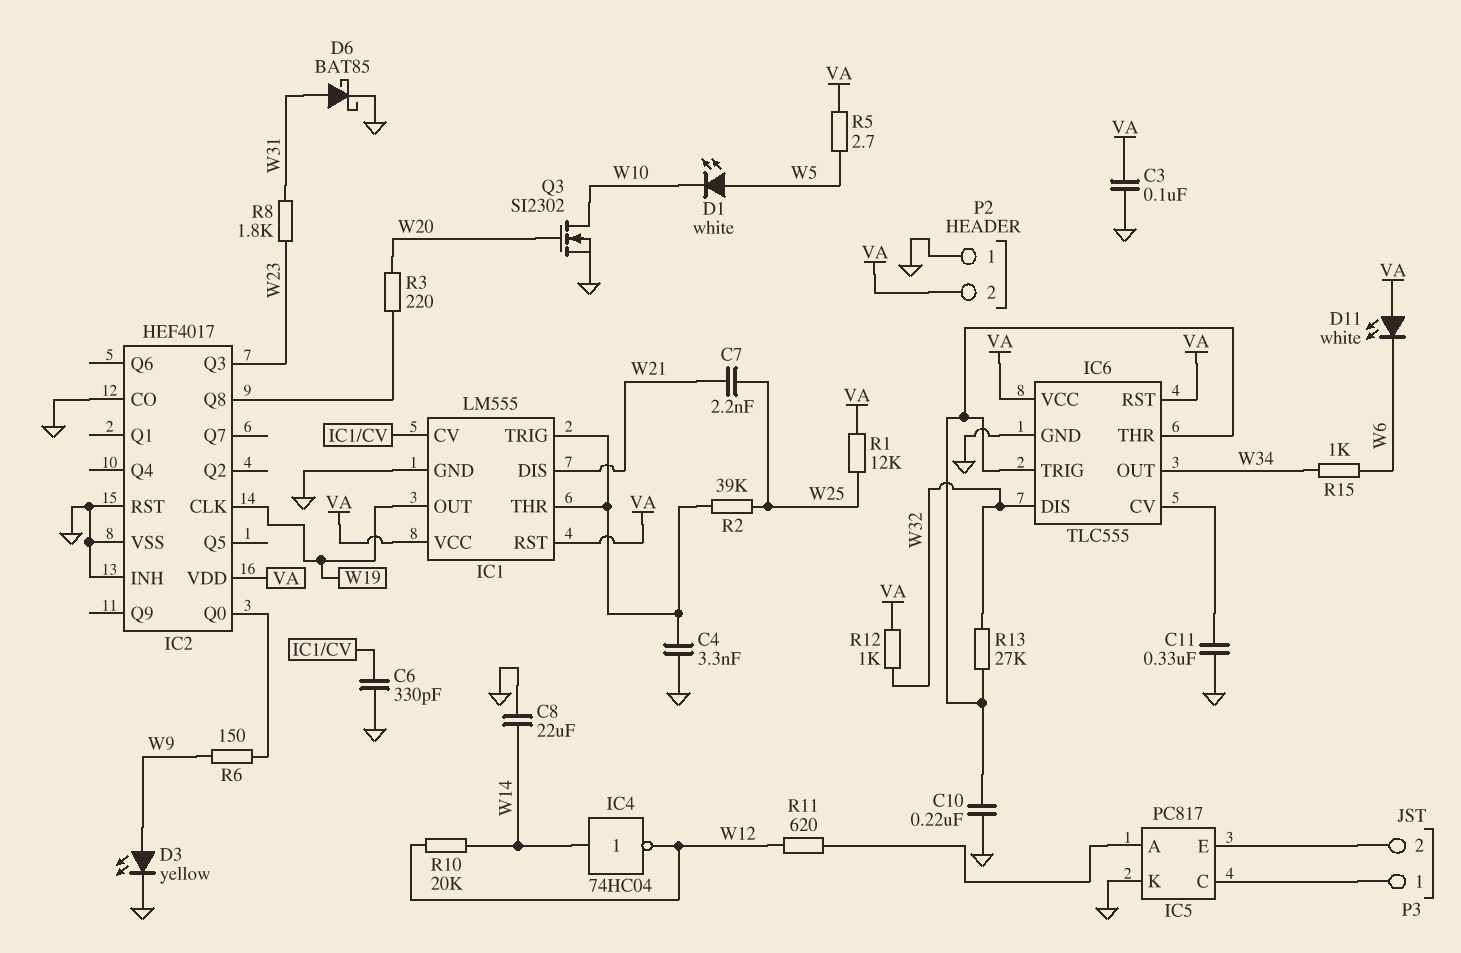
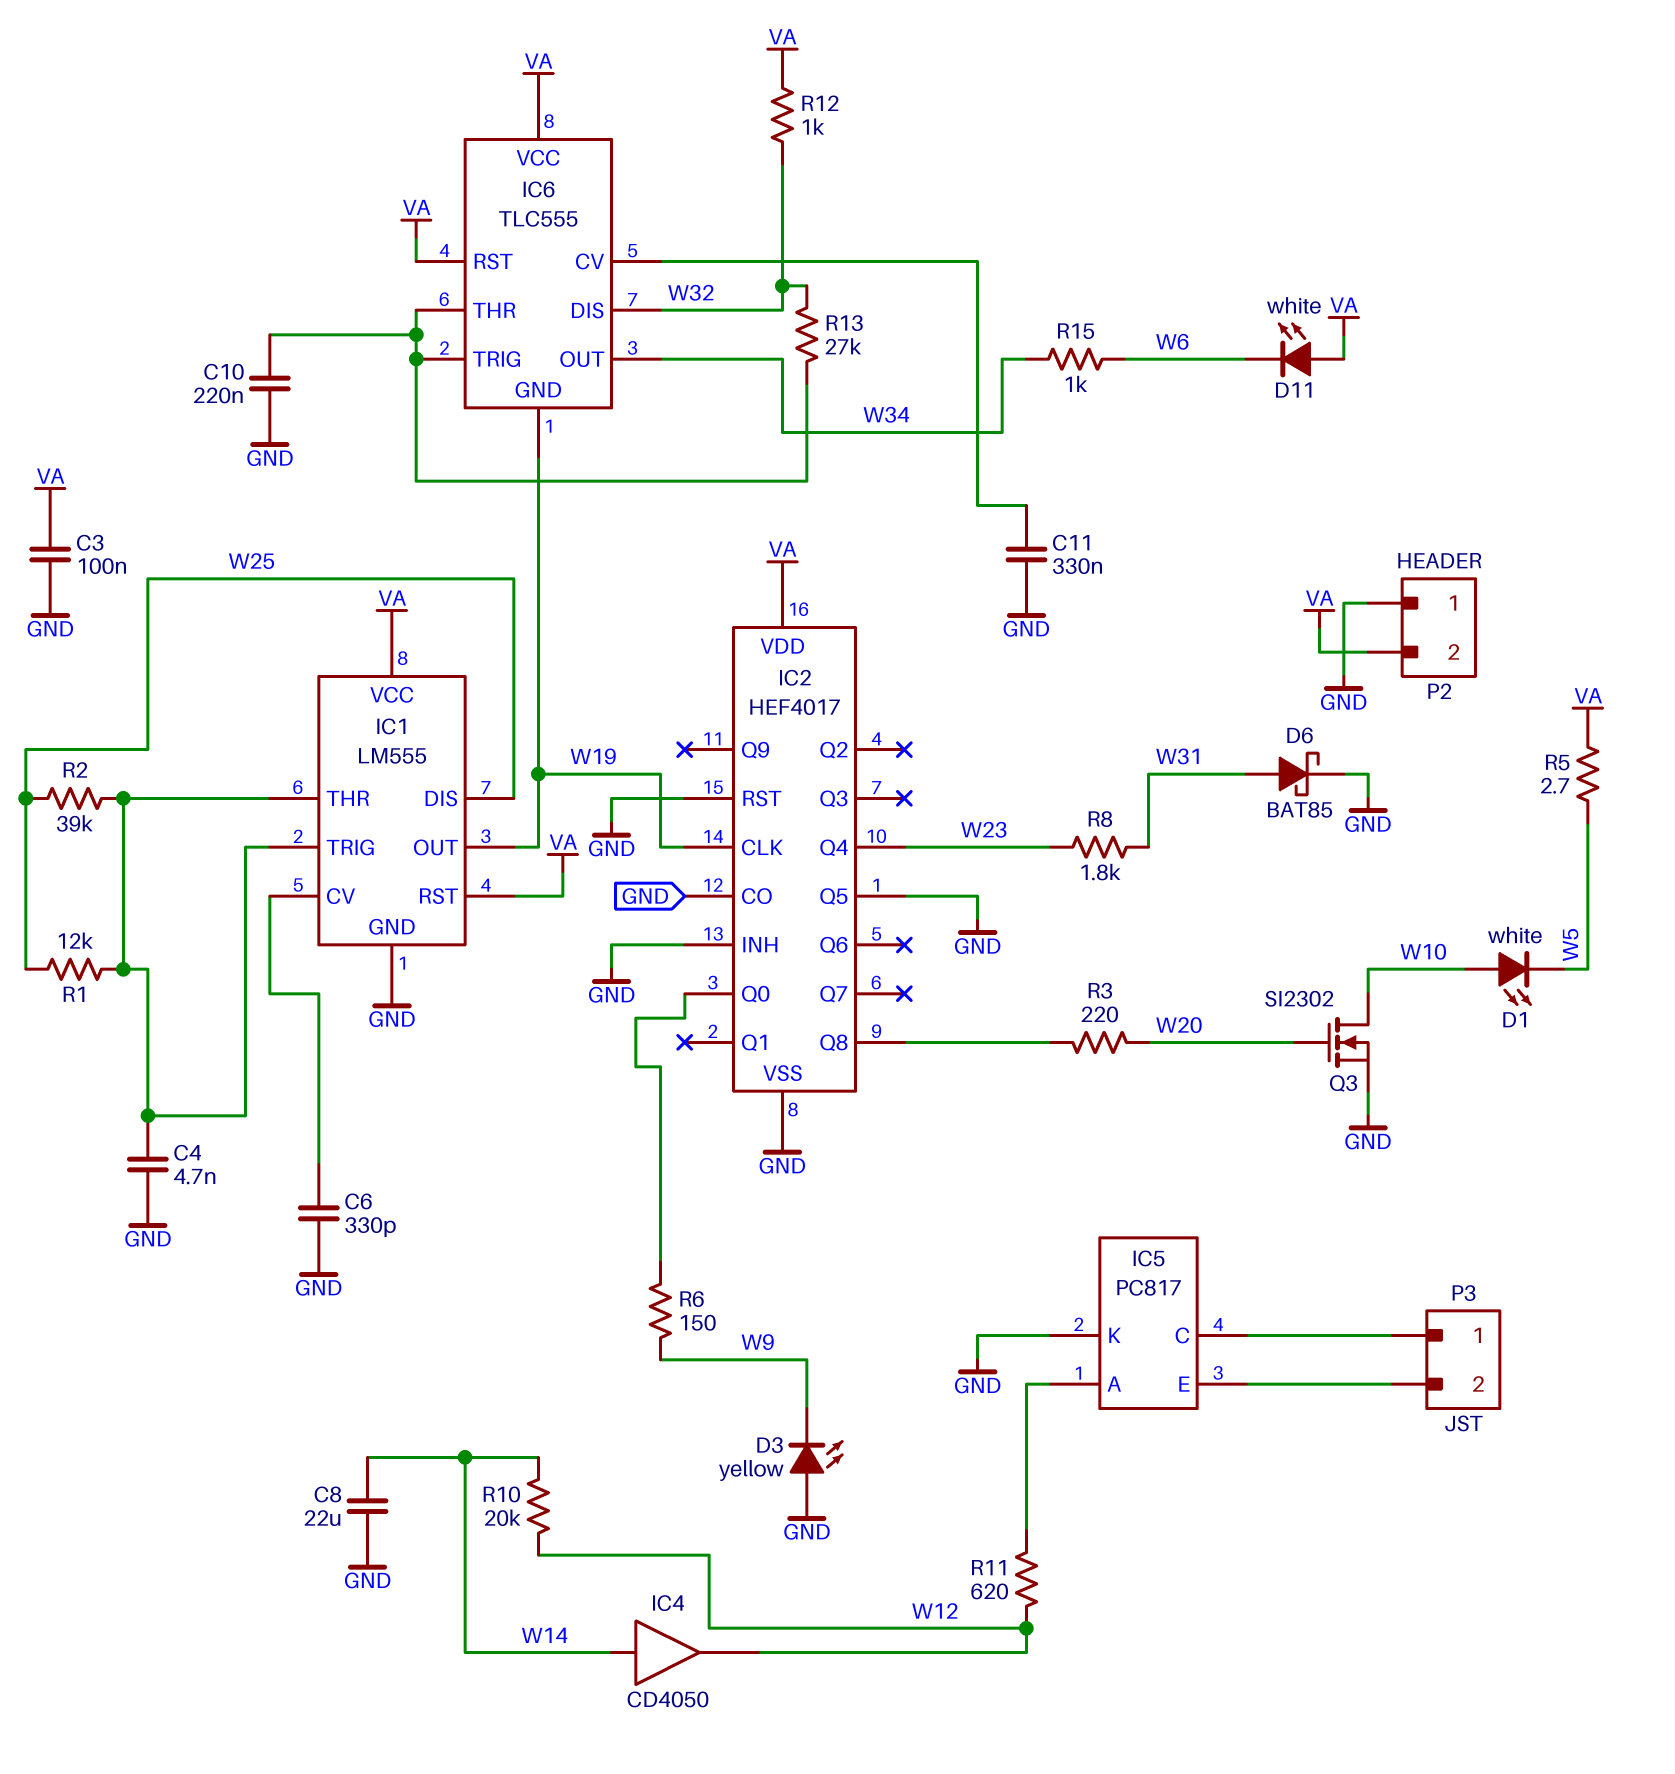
C4: 3.3nF (GND, IC1/THR) -> 4.7nF (GND, IC1/THR)
C7: 2.2nF (W21, W25) -> none
D1: LED white (A W5, K W10) -> LED white (A W10, K W5)
D3: LED yellow (A W9, K GND) -> LED yellow (A GND, K W9)
IC1 pin DIS: W21 -> W25
IC2 pin Q3: W23 -> none
IC2 pin Q4: none -> W23
IC2 pin Q5: none -> GND
IC4: NOT 74HC04 (in W14, out W12) -> buffer CD4050 (in W14, out W12)
IC6 pin GND: GND -> W19
R1: 12k (VA, W25) -> 12k (IC1/THR, W25)

